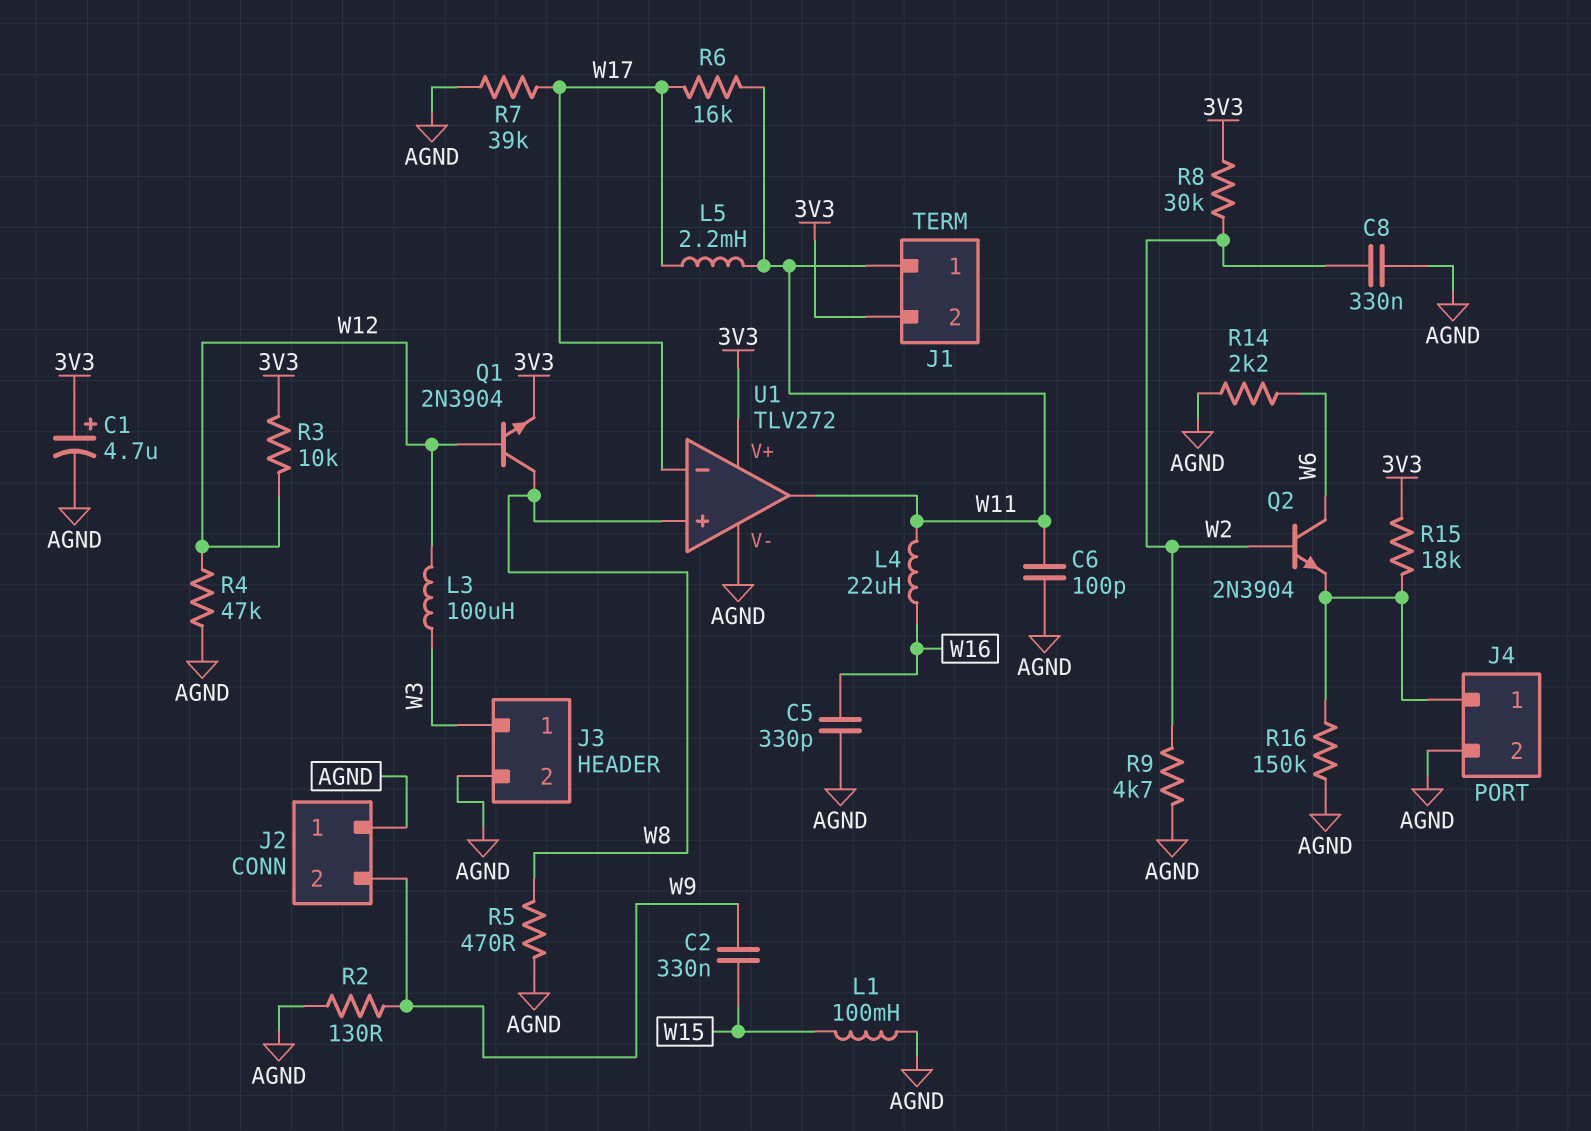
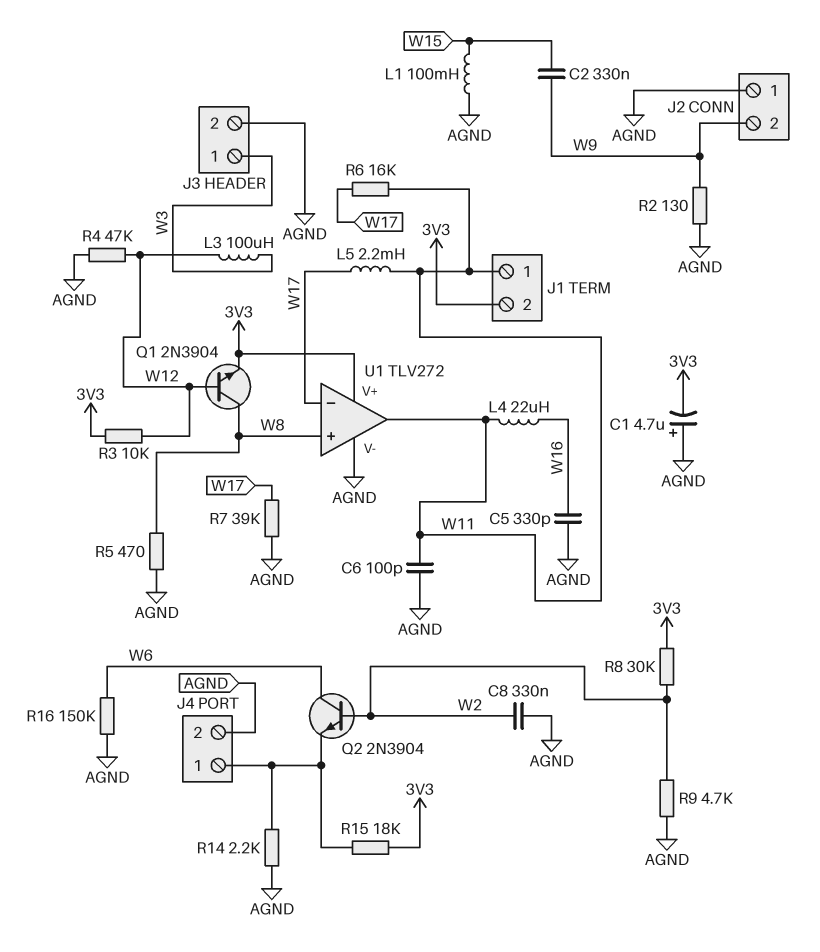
C1: 4.7uF (plus 3V3, minus AGND) -> 4.7uF (plus AGND, minus 3V3)
R14: 2.2k (AGND, W6) -> 2.2k (AGND, J4/1)
R16: 150k (AGND, J4/1) -> 150k (AGND, W6)

